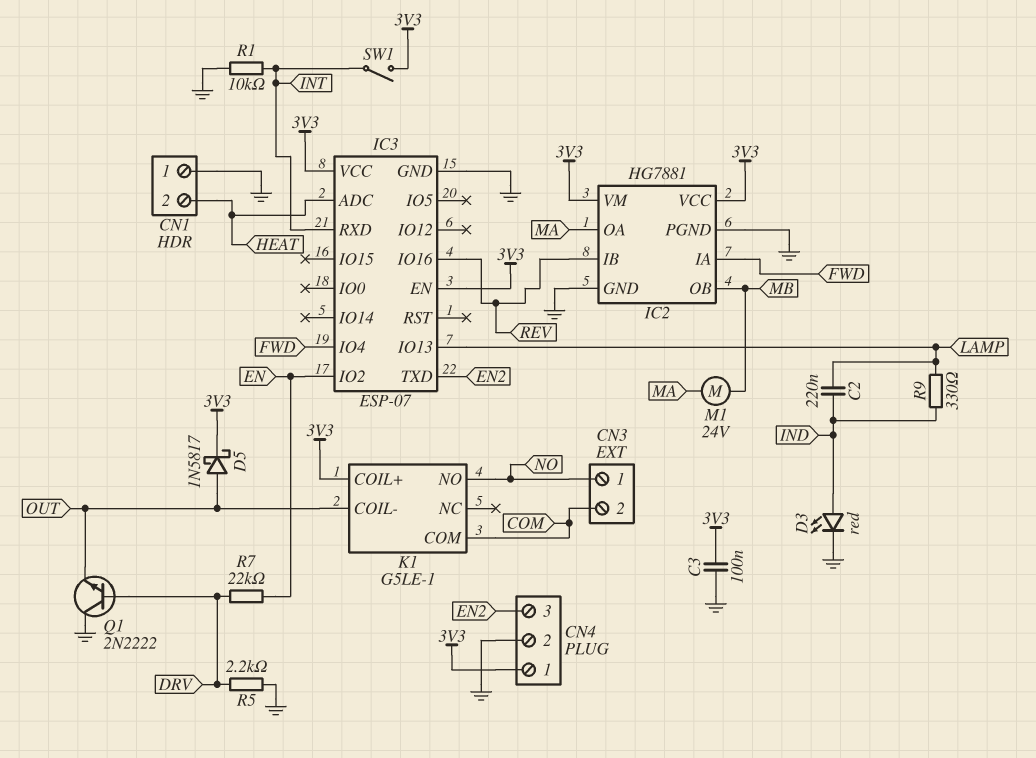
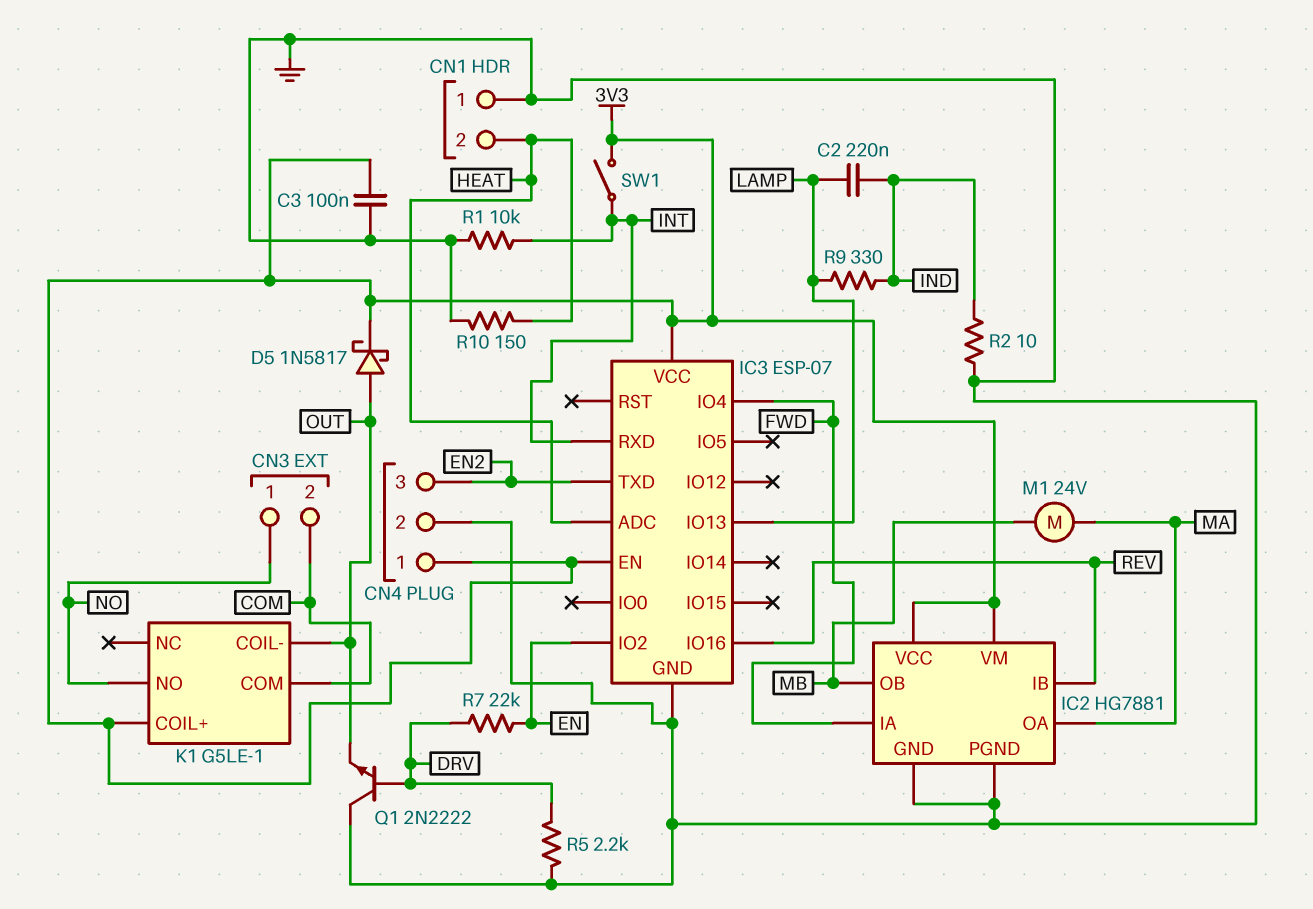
D3: LED red (A IND, K GND) -> none
R2: none -> 10 (GND, IND)
R10: none -> 150 (GND, HEAT)

